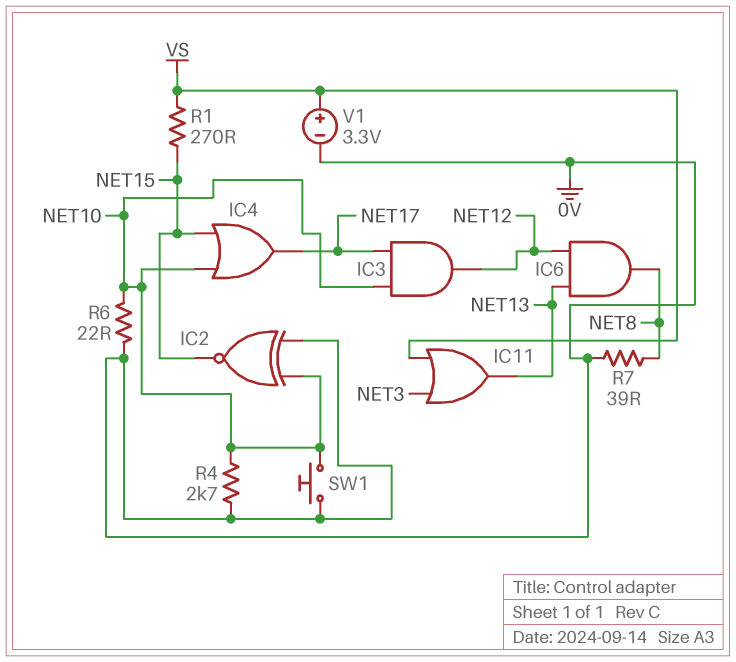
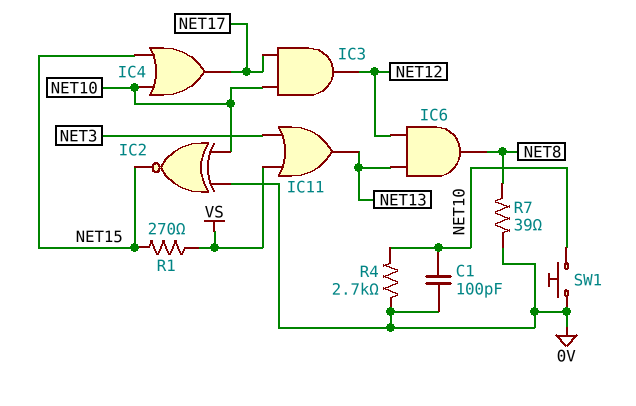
C1: none -> 100pF (0V, NET10)
R6: 22 (0V, NET10) -> none
V1: 3.3V (plus VS, minus 0V) -> none

